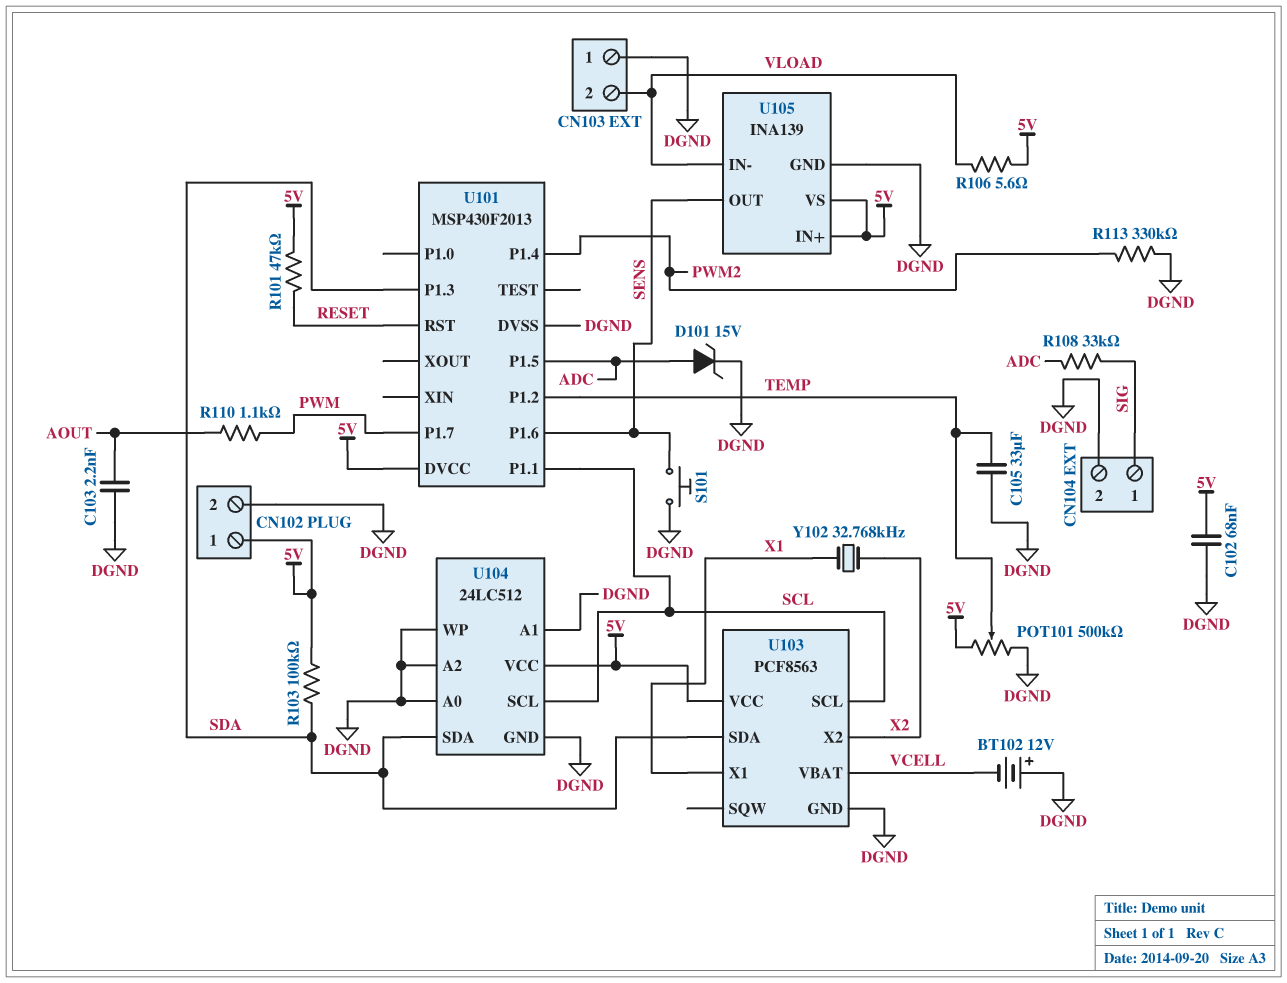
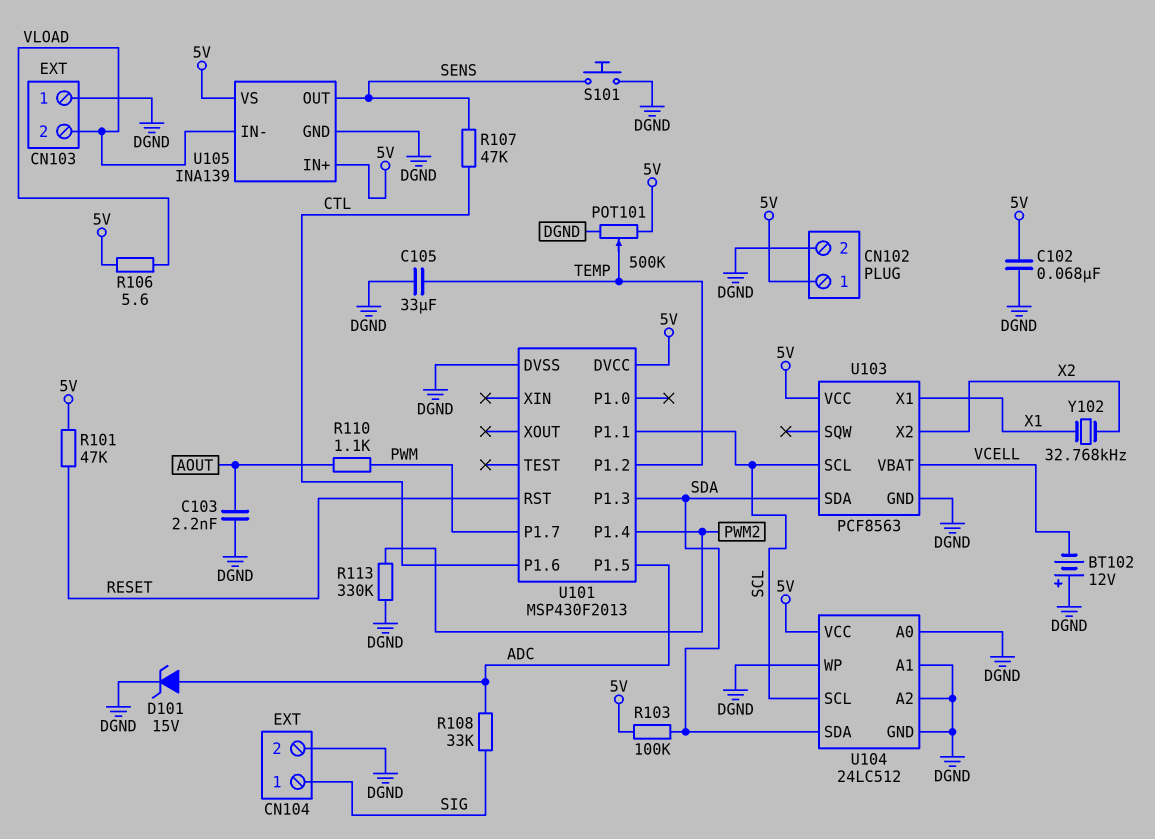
R107: none -> 47k (CTL, SENS)
U101 pin P1.6: SENS -> CTL

